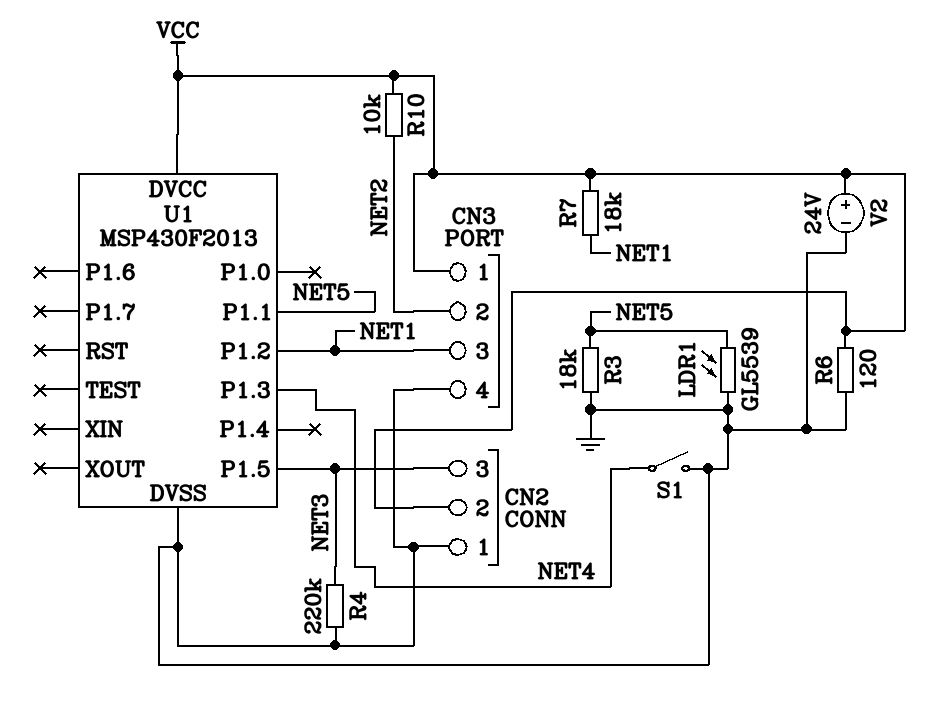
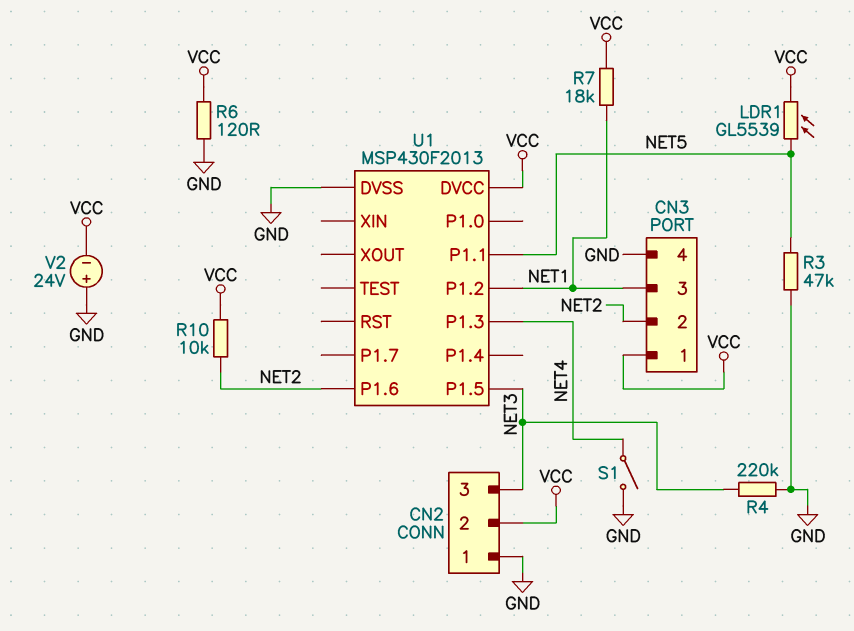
LDR1: GL5539 (GND, NET5) -> GL5539 (NET5, VCC)
R3: 18k (GND, NET5) -> 47k (GND, NET5)
U1 pin P1.6: none -> NET2
V2: 24V (plus VCC, minus GND) -> 24V (plus GND, minus VCC)

